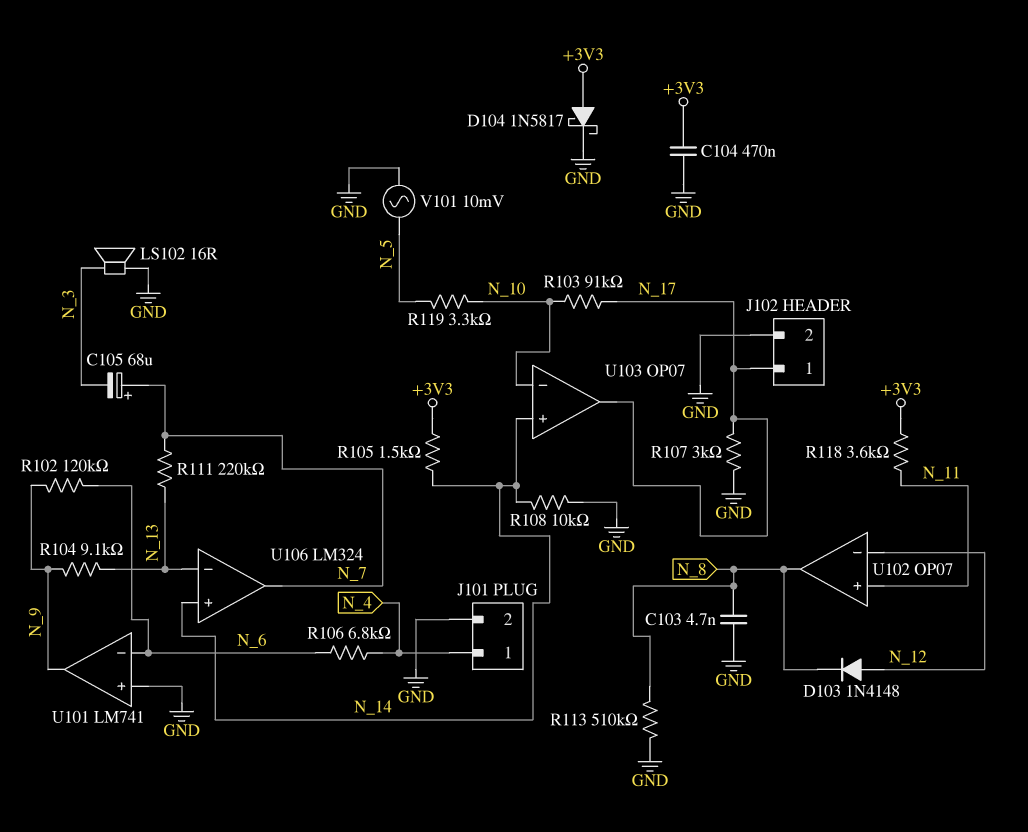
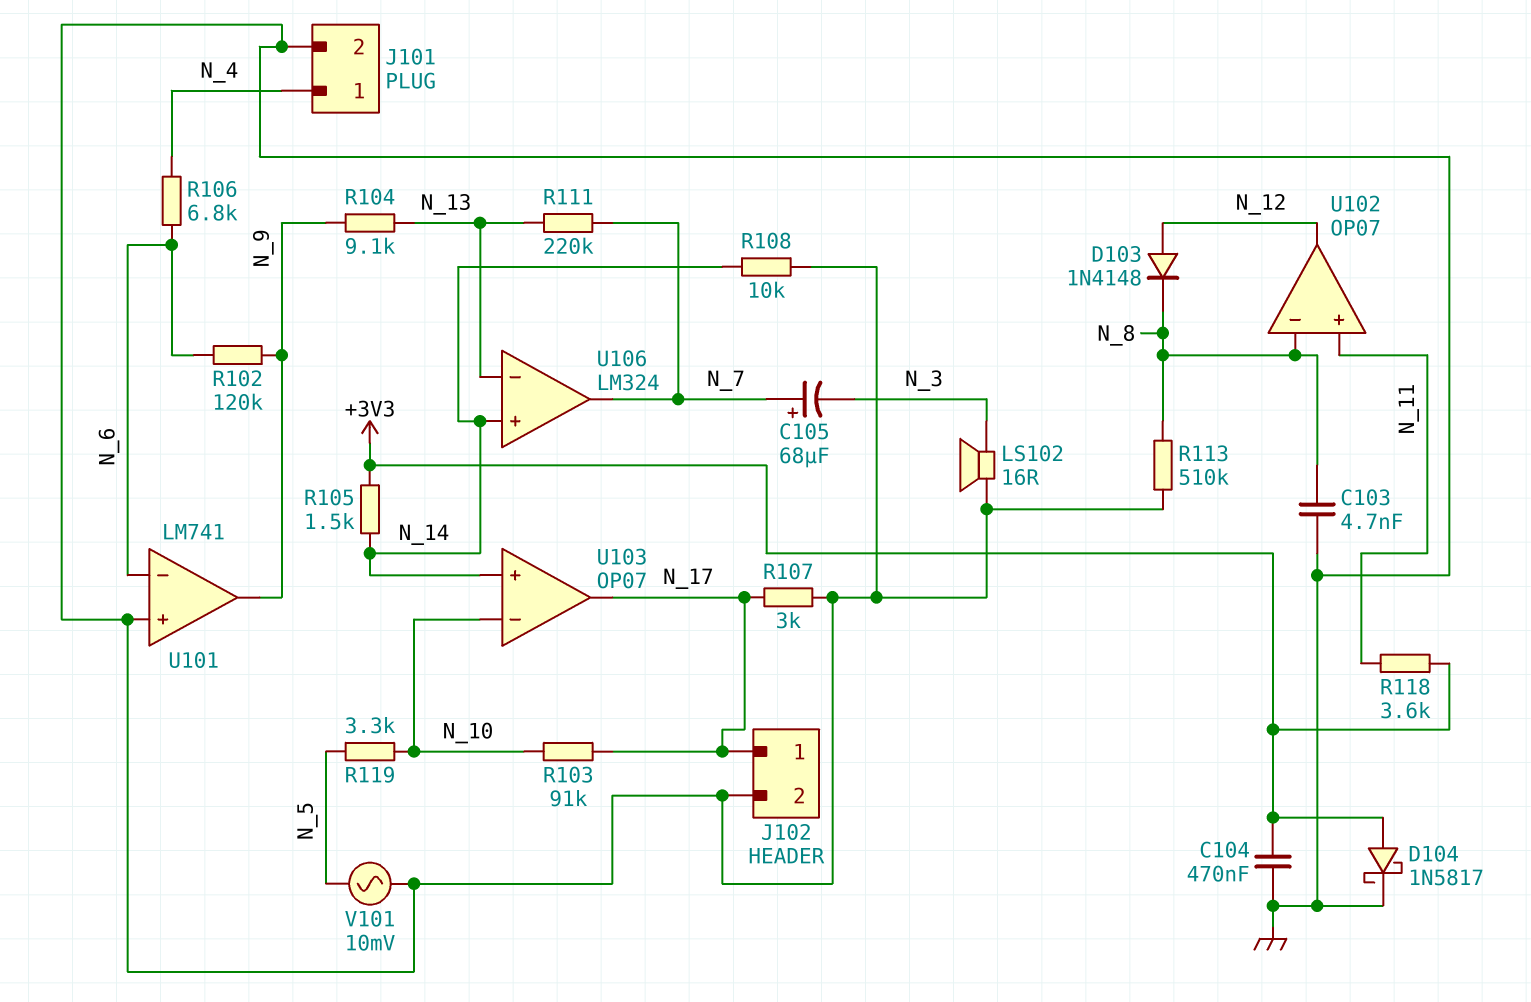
U102 pin in-: N_12 -> N_8
U102 pin out: N_8 -> N_12

